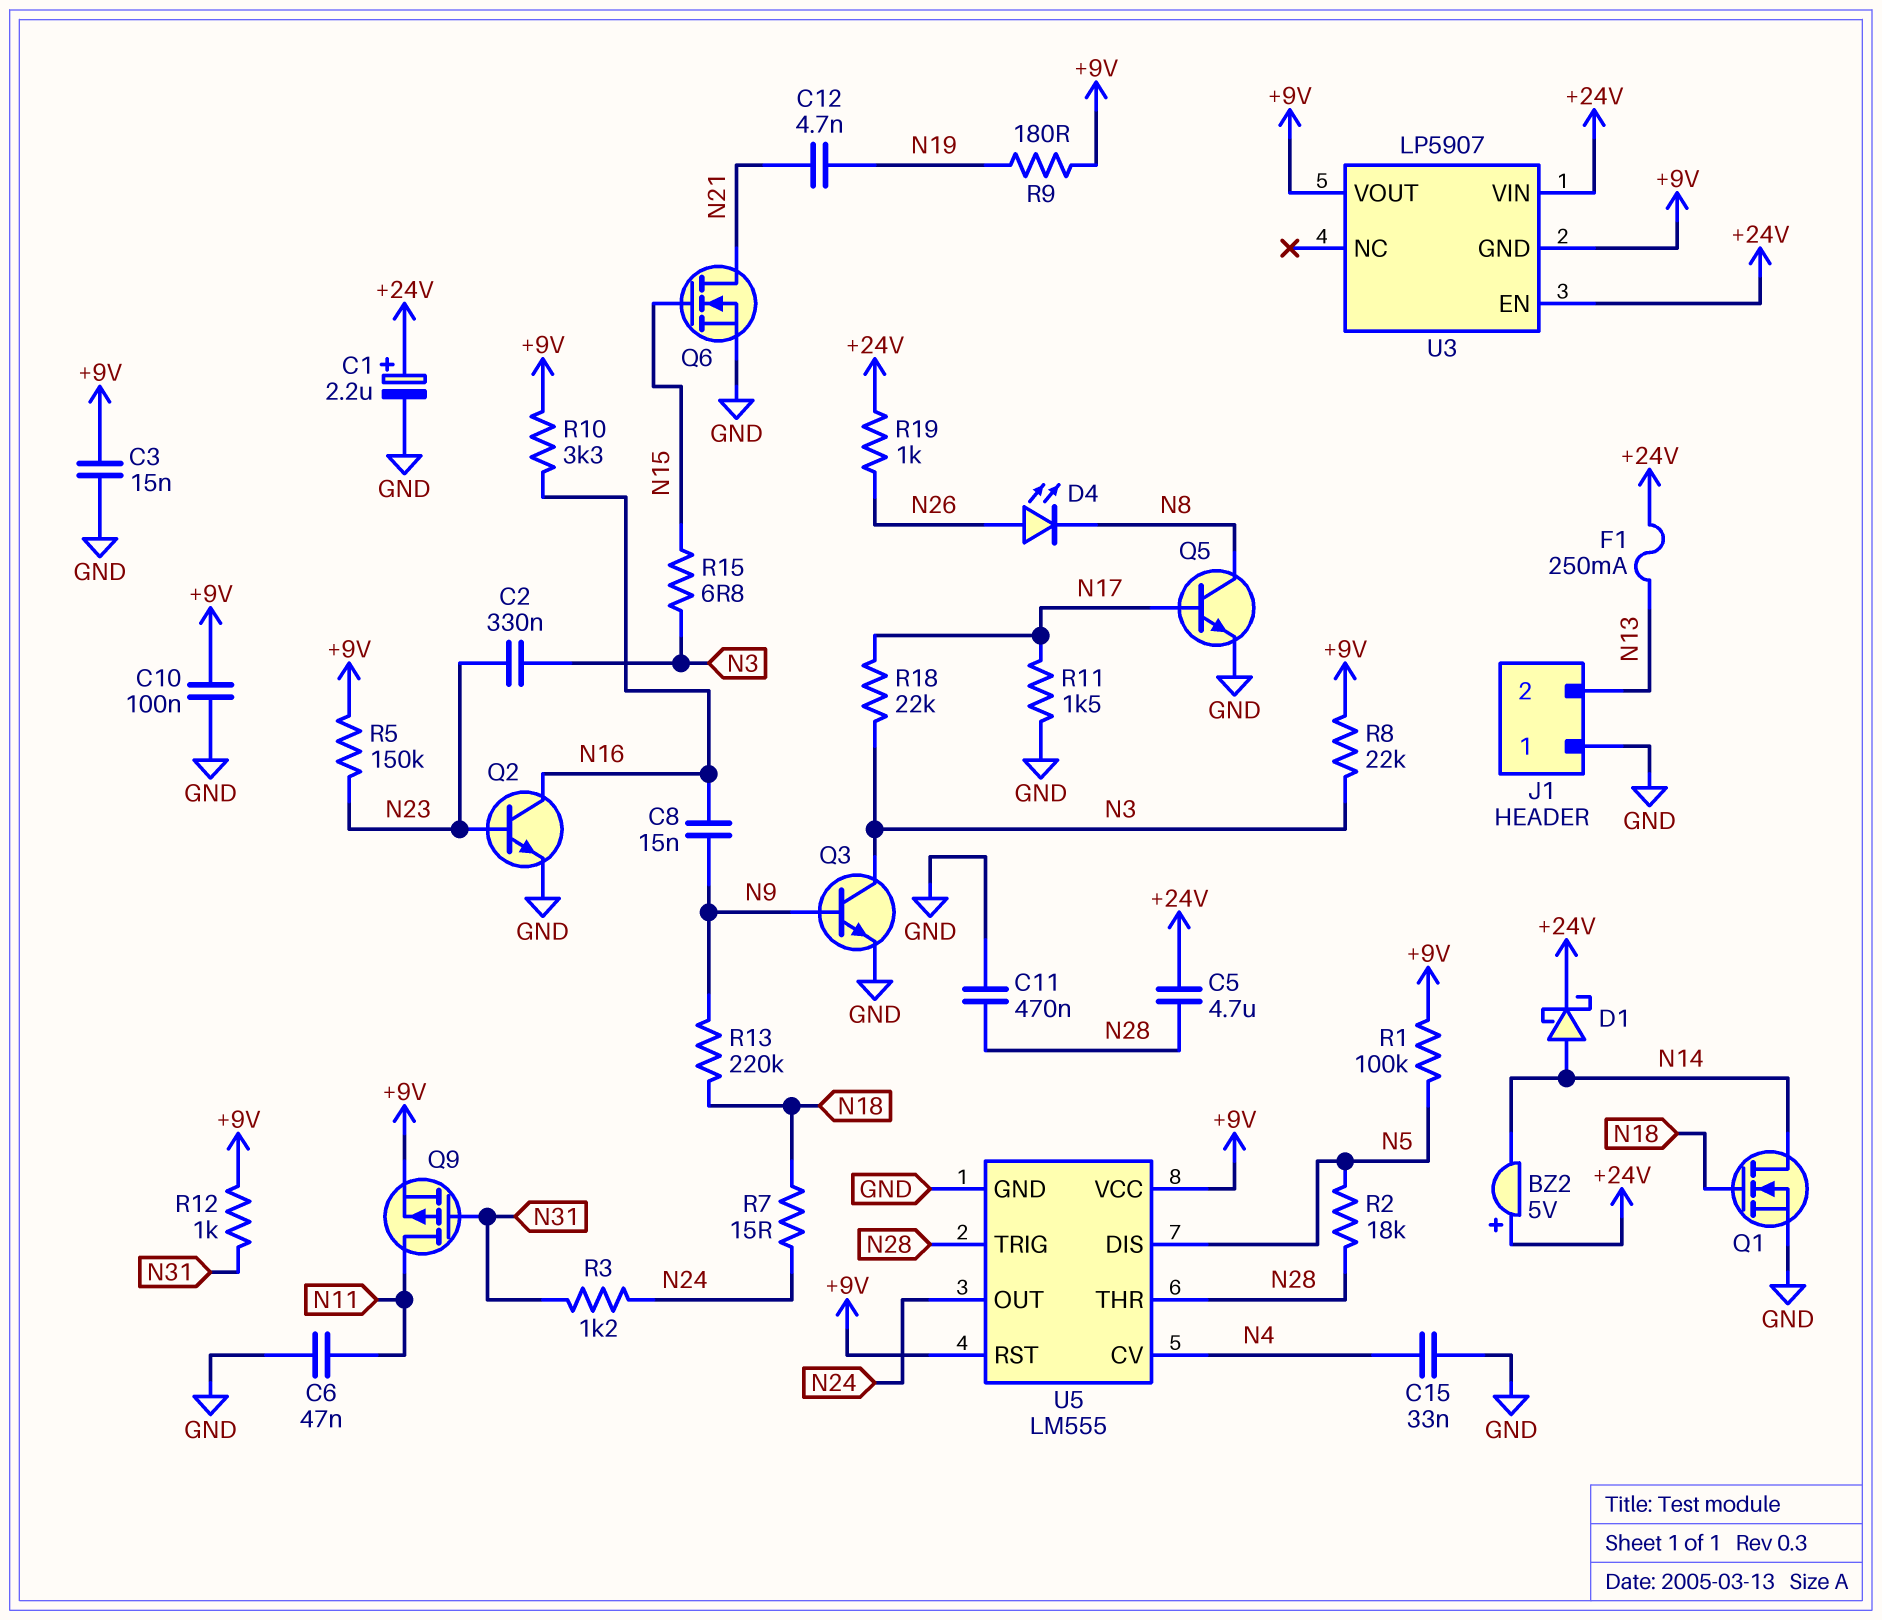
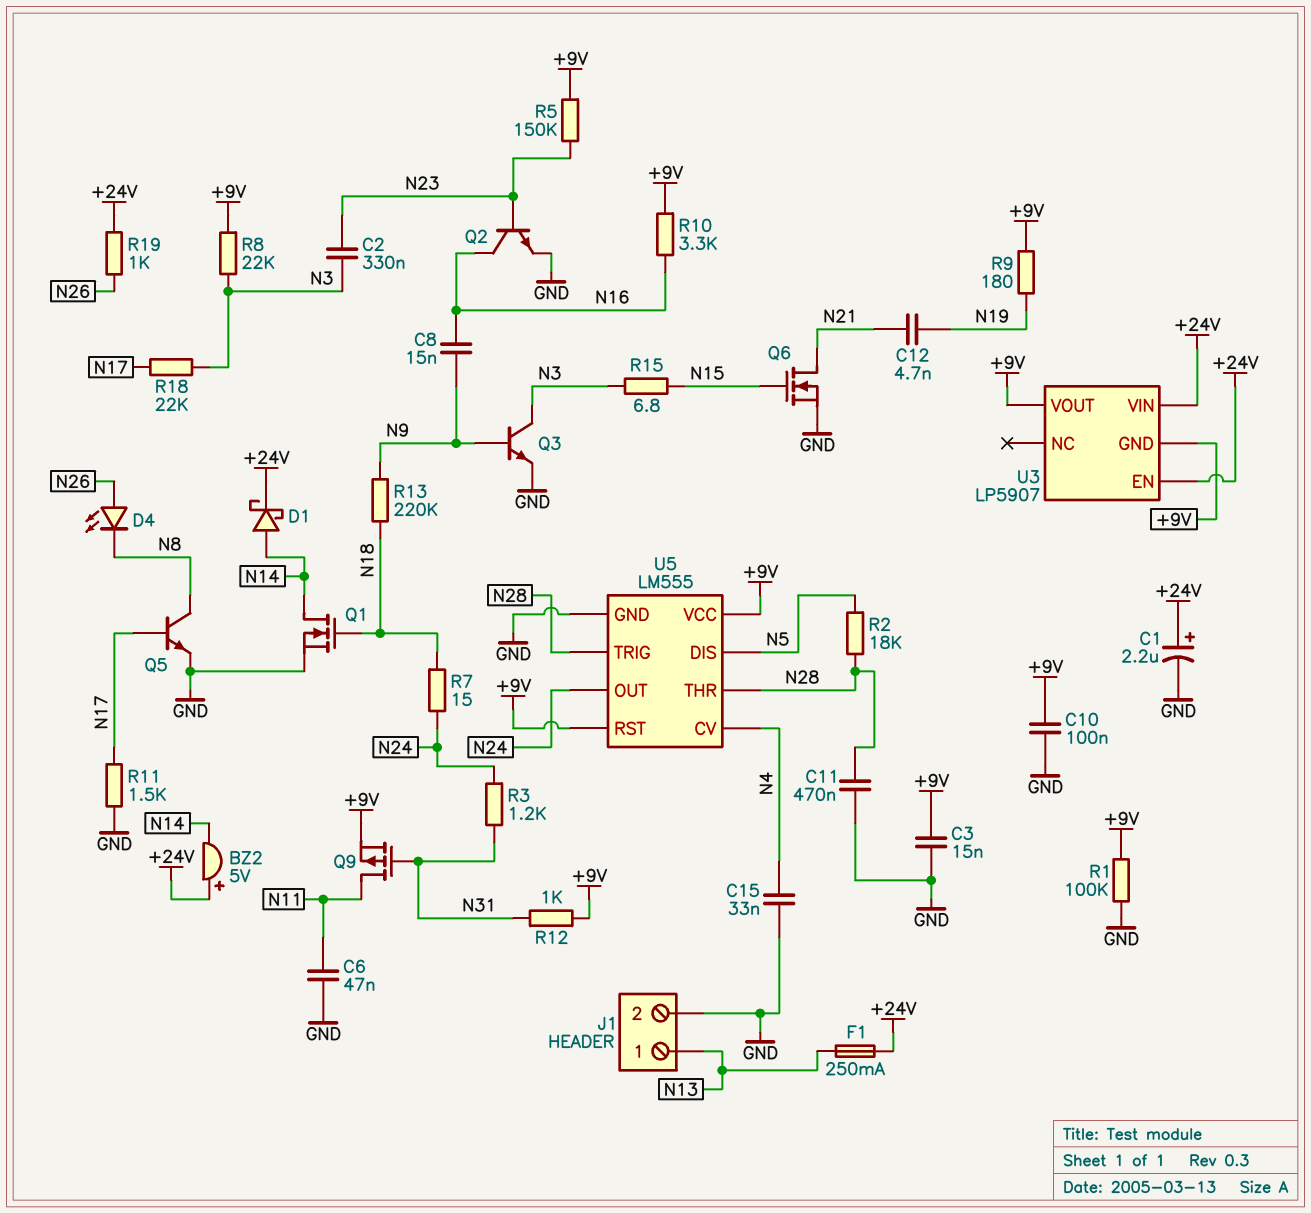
C5: 4.7uF (+24V, N28) -> none
J1 pin 1: GND -> N13
J1 pin 2: N13 -> GND
R1: 100k (+9V, N5) -> 100k (+9V, GND)

